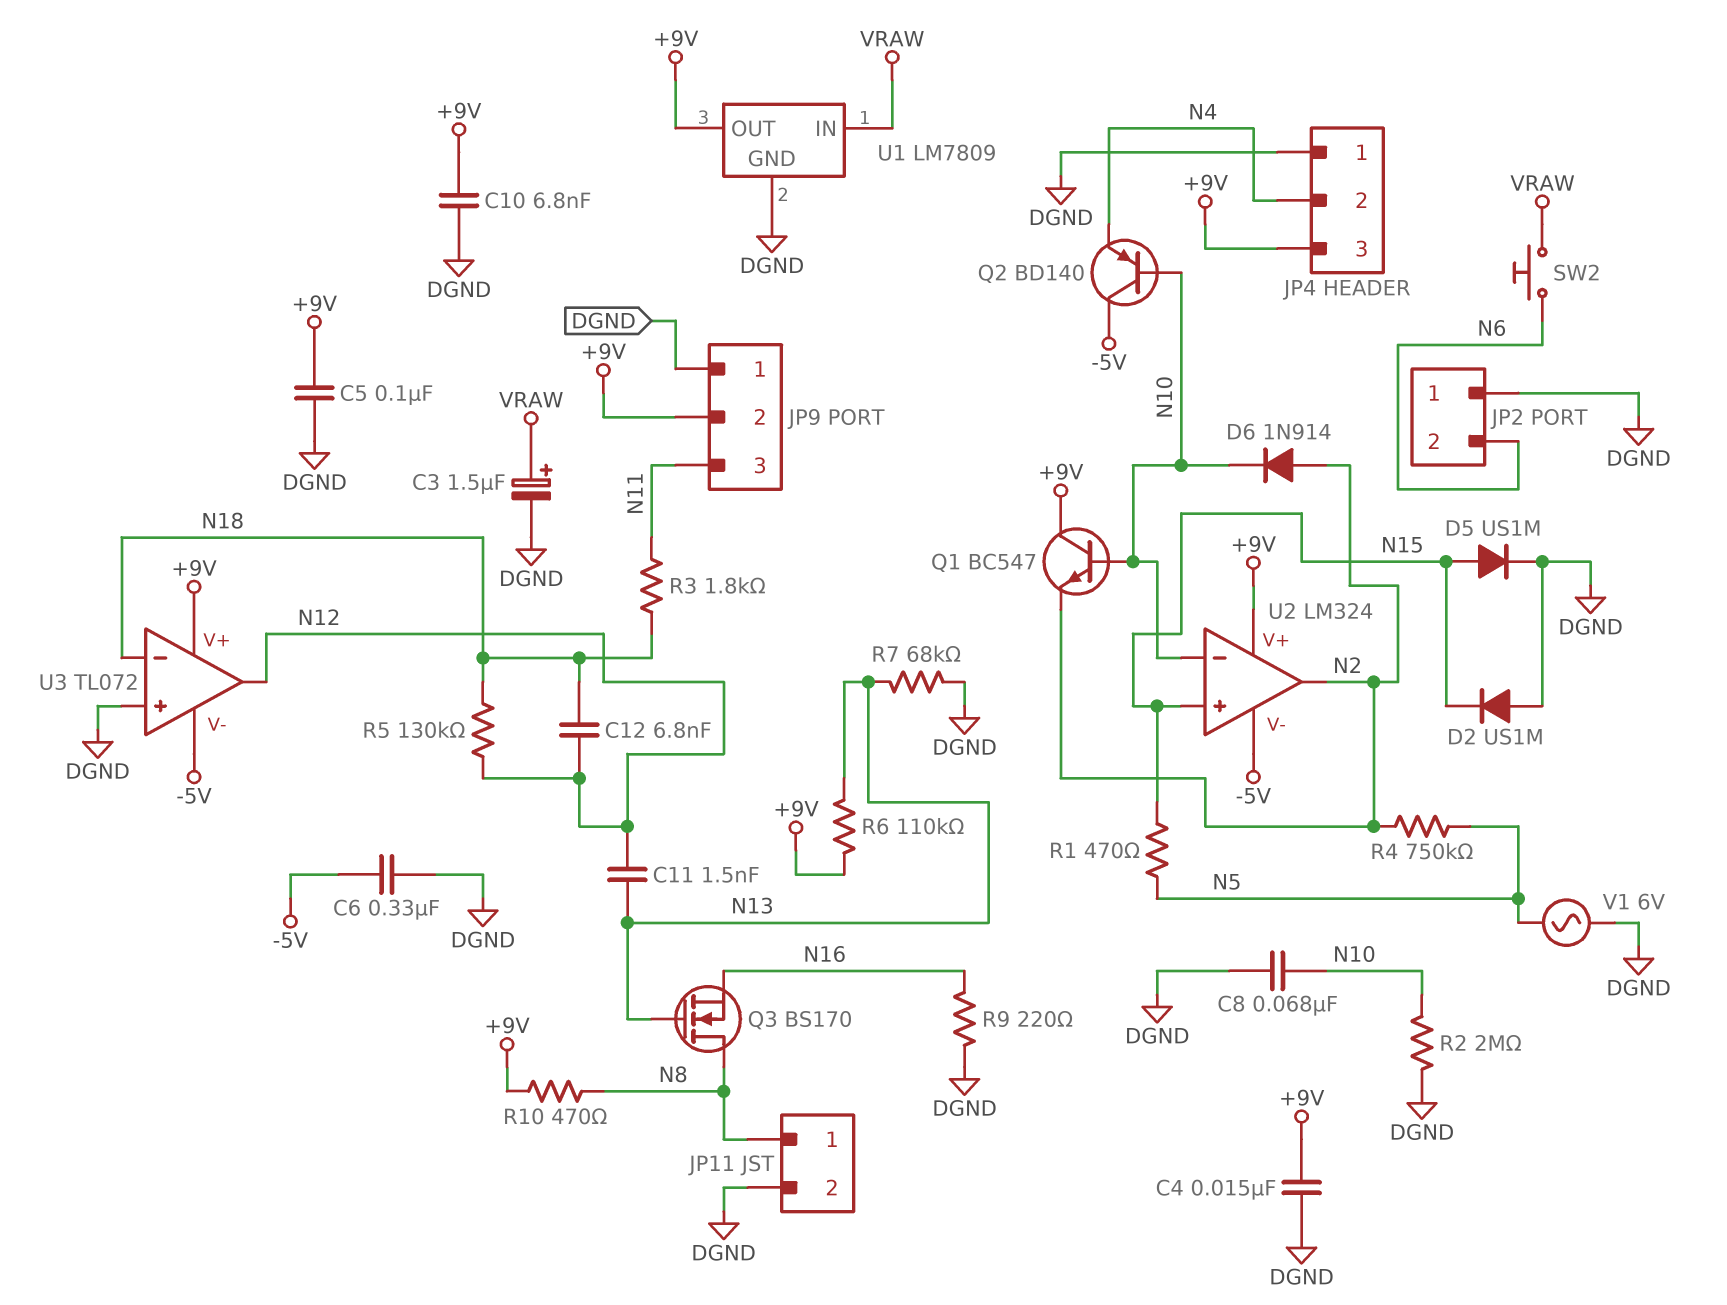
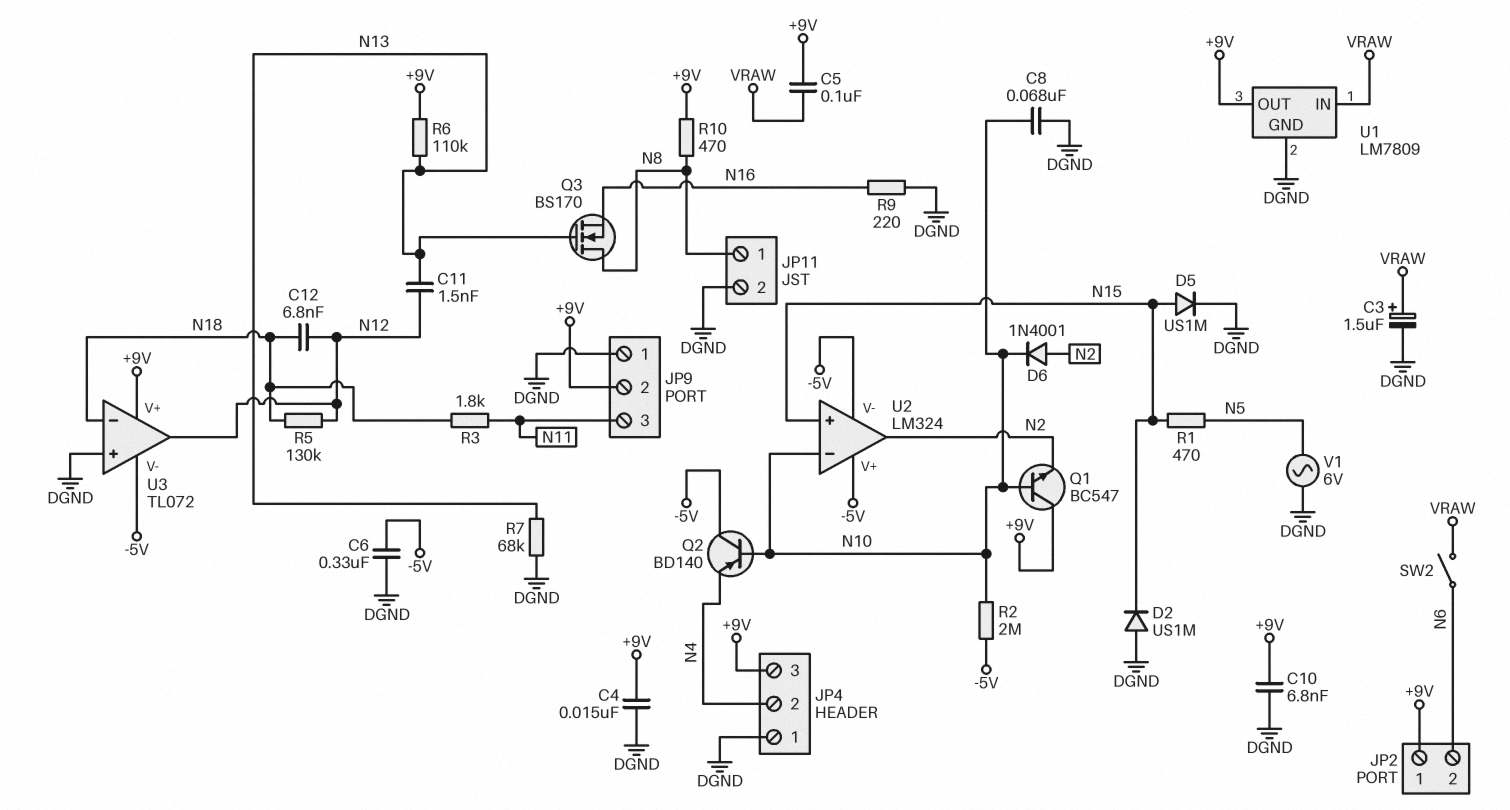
C5: 100nF (+9V, DGND) -> 100nF (+9V, VRAW)
D6: diode 1N914 (A N2, K N10) -> diode 1N4001 (A N2, K N10)
JP2 pin 1: DGND -> +9V
R2: 2M (DGND, N10) -> 2M (-5V, N10)
R4: 750k (N2, N5) -> none
SW2: button (N6, VRAW) -> switch (N6, VRAW)
U2 pin V+: +9V -> -5V

